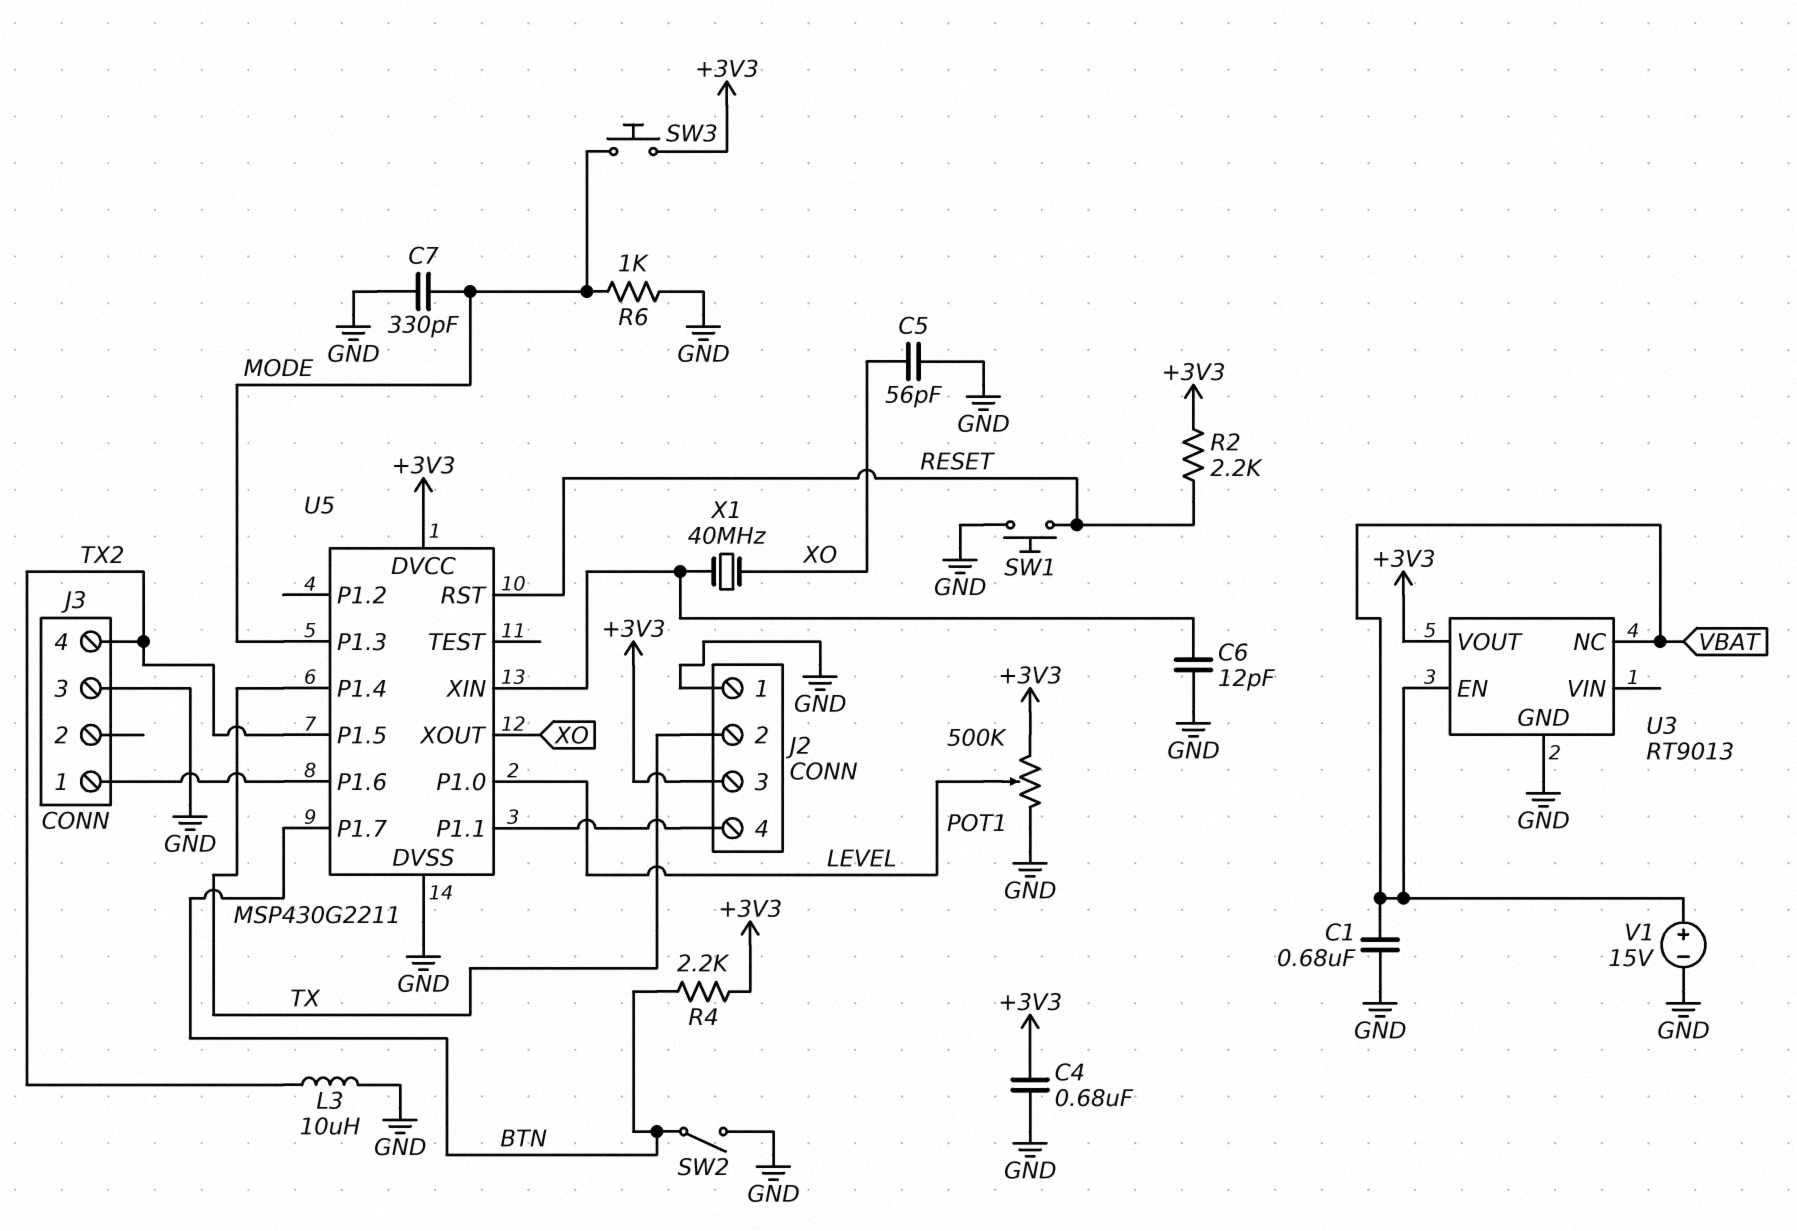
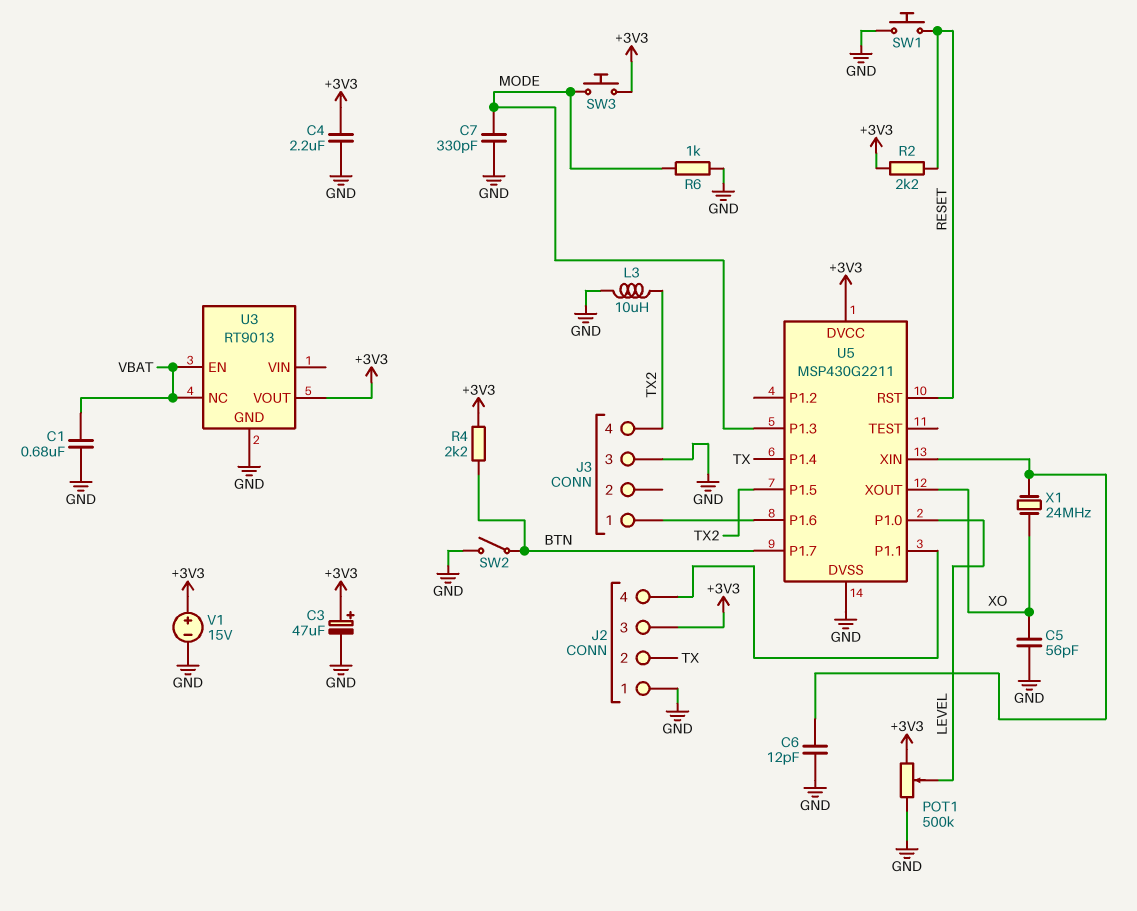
C3: none -> 47uF (plus +3V3, minus GND)
C4: 680nF (+3V3, GND) -> 2.2uF (+3V3, GND)
V1: 15V (plus VBAT, minus GND) -> 15V (plus +3V3, minus GND)
X1: 40MHz (U5/XIN, XO) -> 24MHz (U5/XIN, XO)

